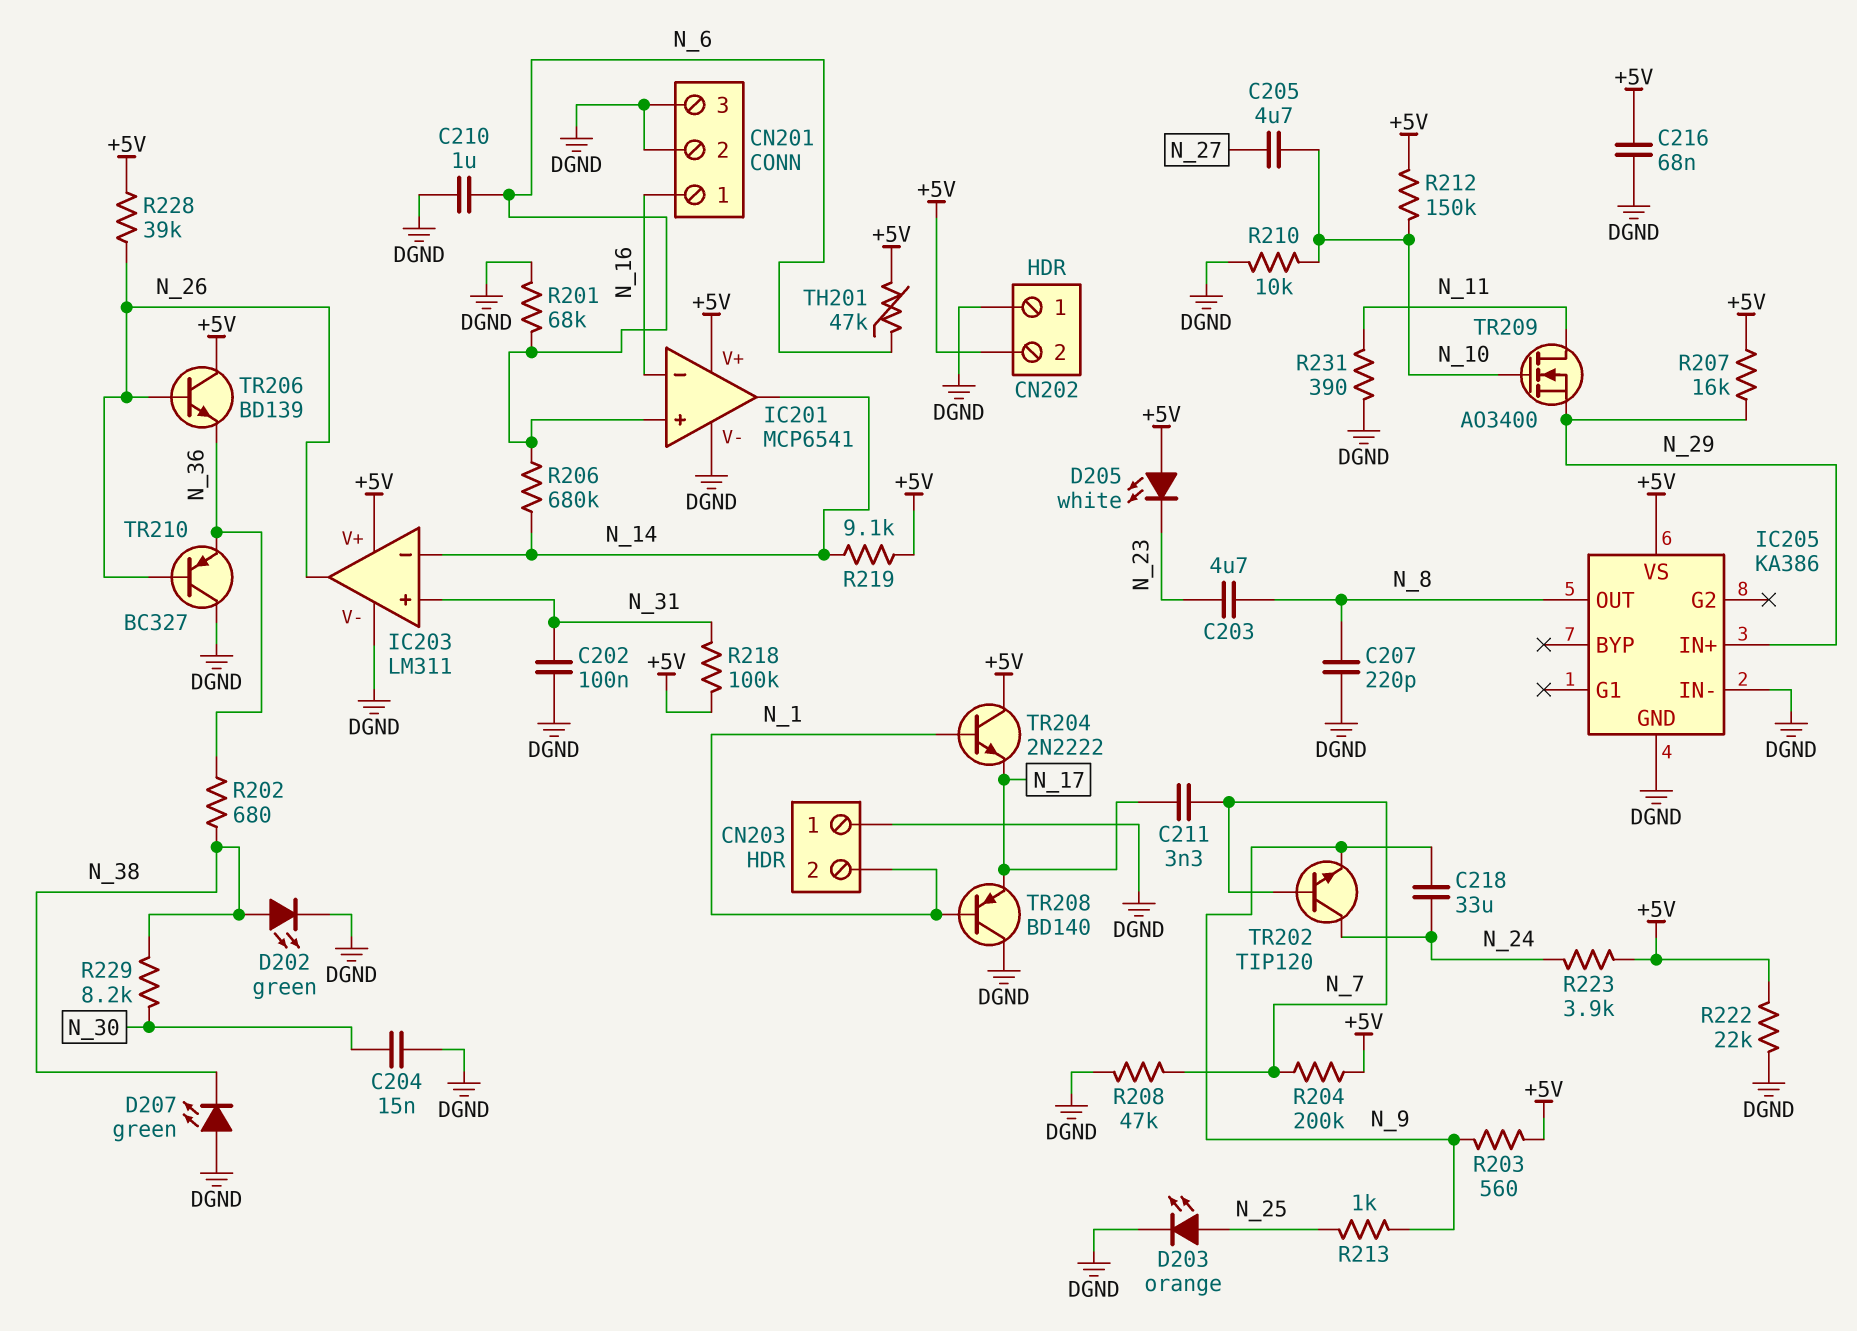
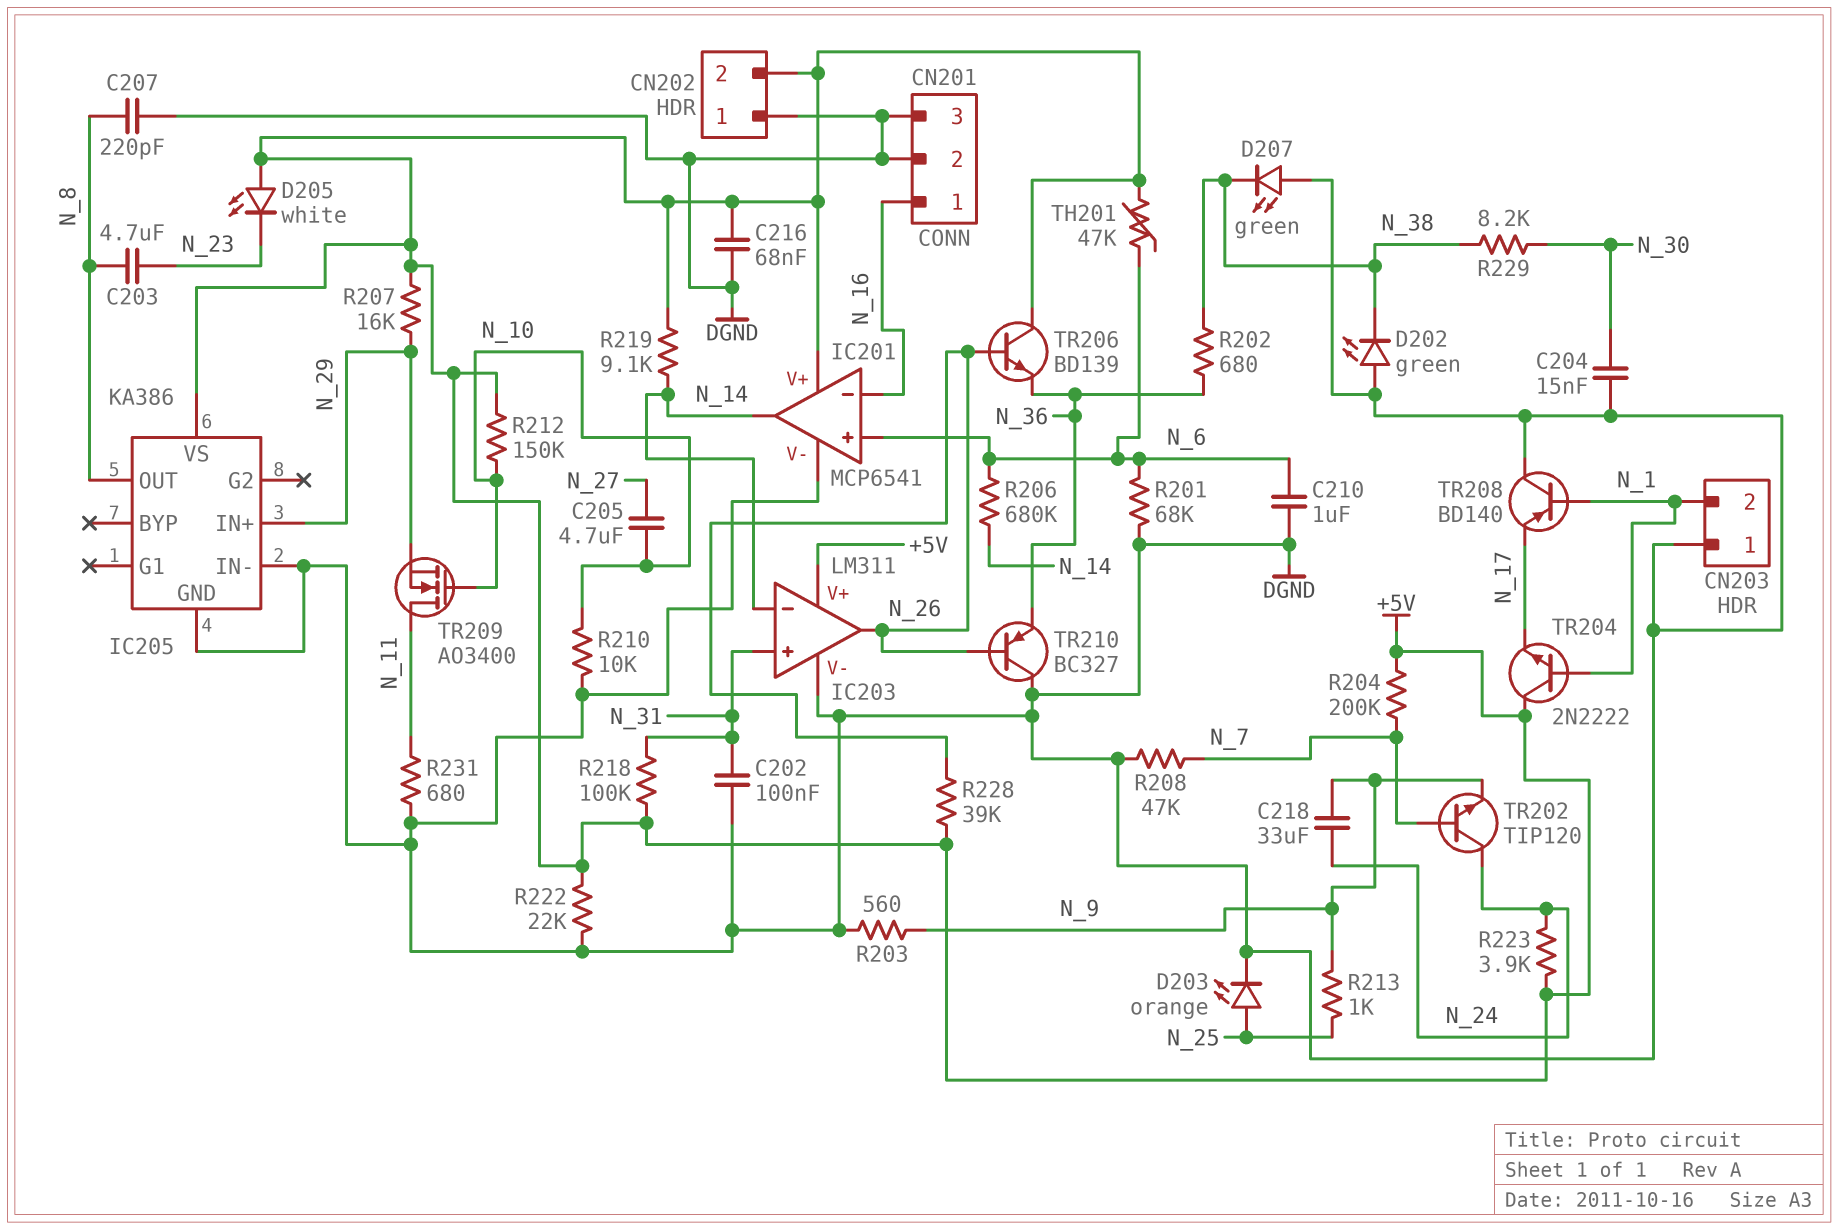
C211: 3.3nF (N_7, N_17) -> none
D202: LED green (A N_38, K DGND) -> LED green (A DGND, K N_38)
R203: 560 (+5V, N_9) -> 560 (DGND, N_9)
R231: 390 (DGND, N_11) -> 680 (DGND, N_11)

